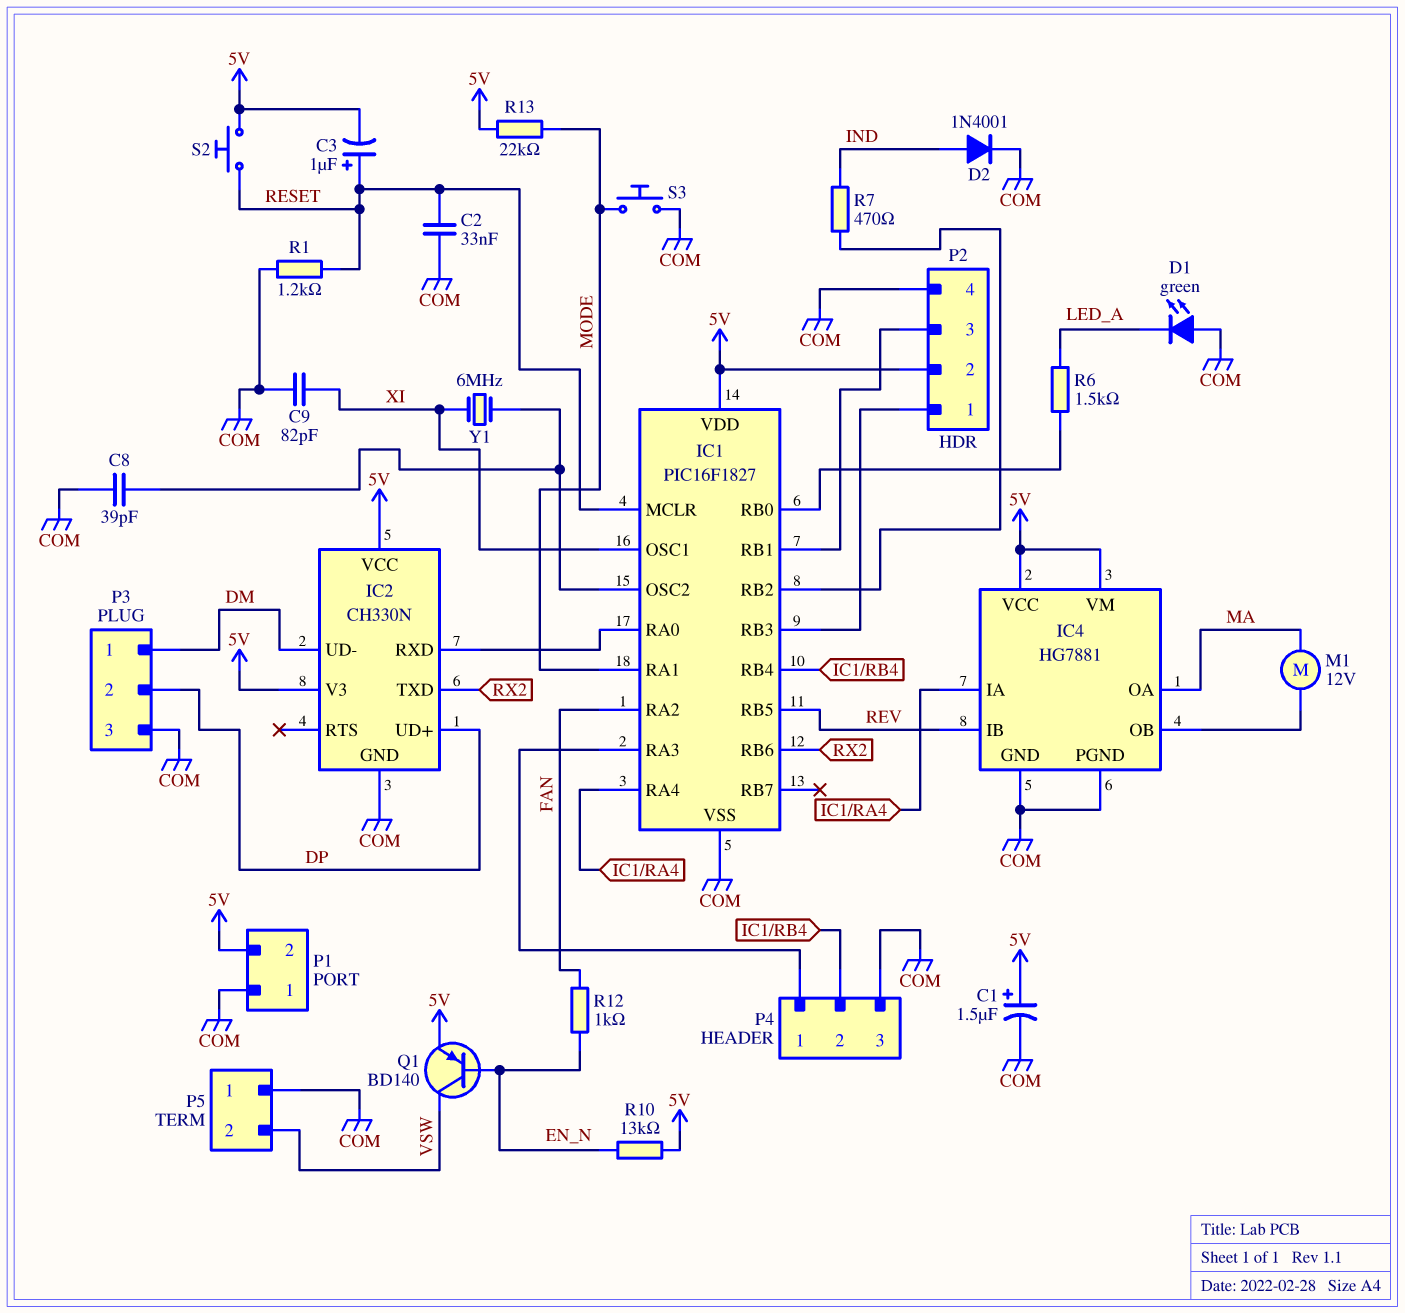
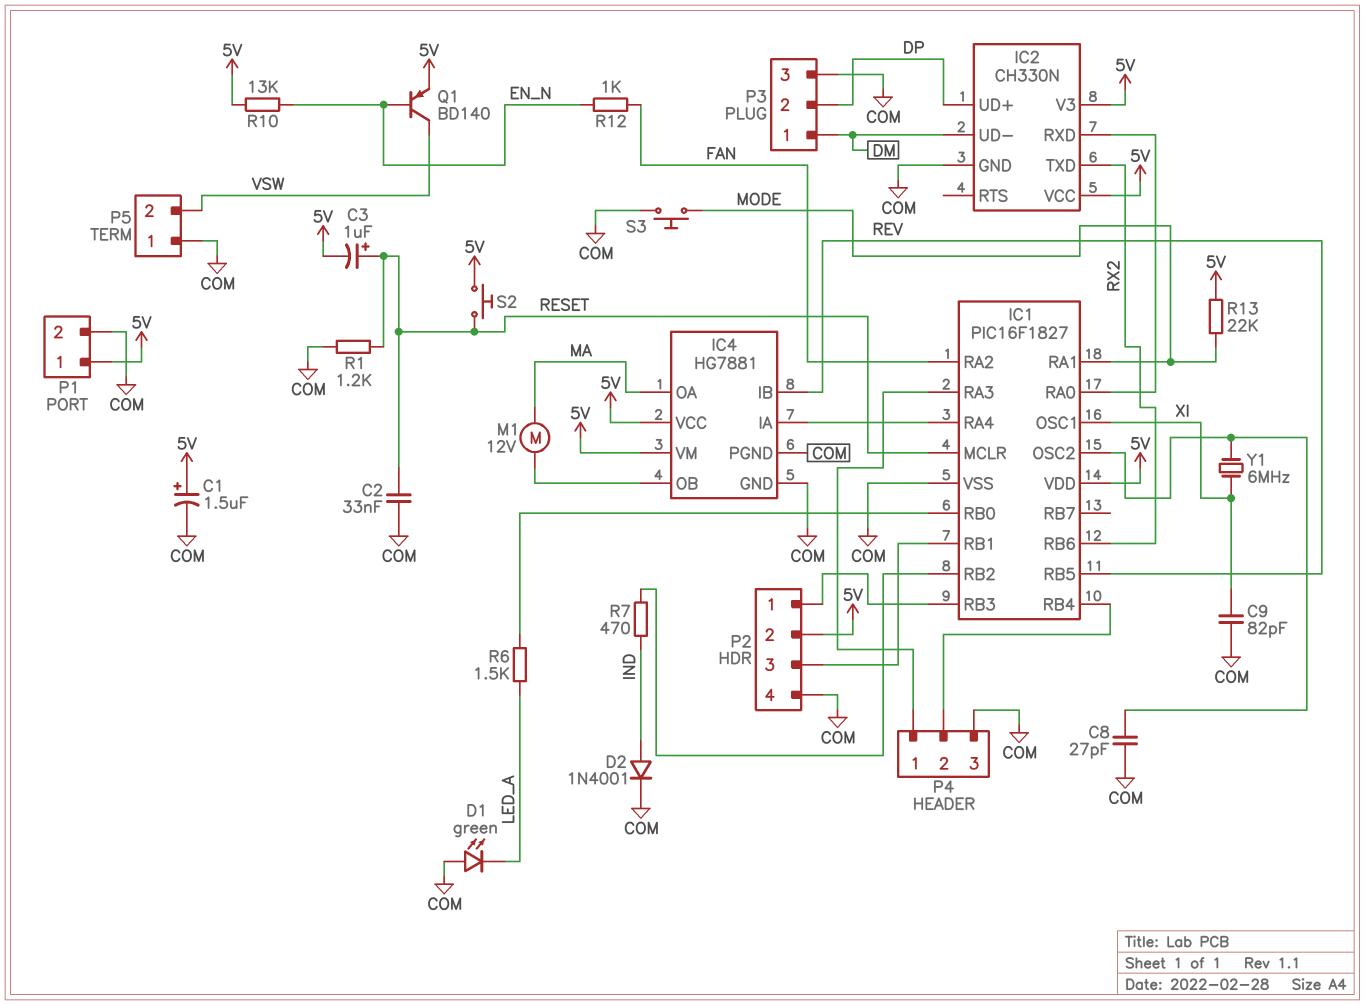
C8: 39pF (COM, IC1/OSC2) -> 27pF (COM, IC1/OSC2)
P1 pin 1: COM -> 5V
P1 pin 2: 5V -> COM

